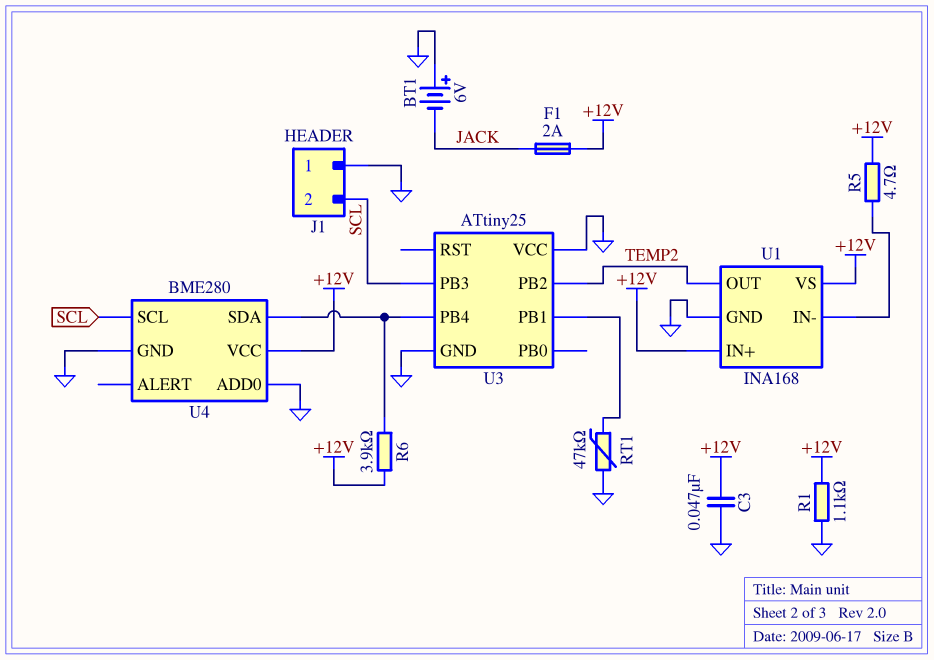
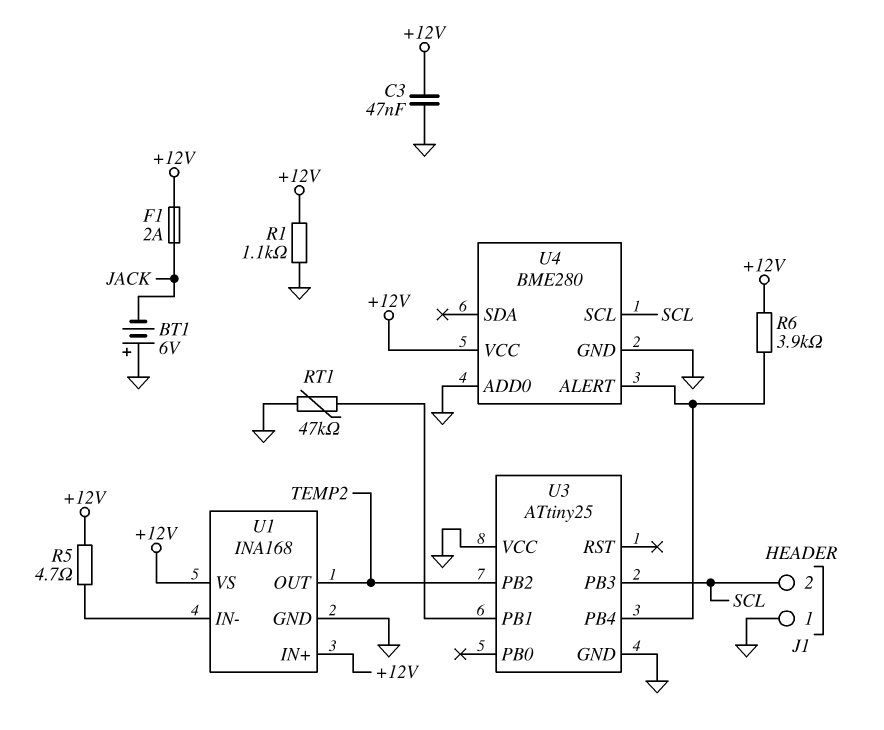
U4 pin ALERT: none -> U3/PB4
U4 pin SDA: U3/PB4 -> none

